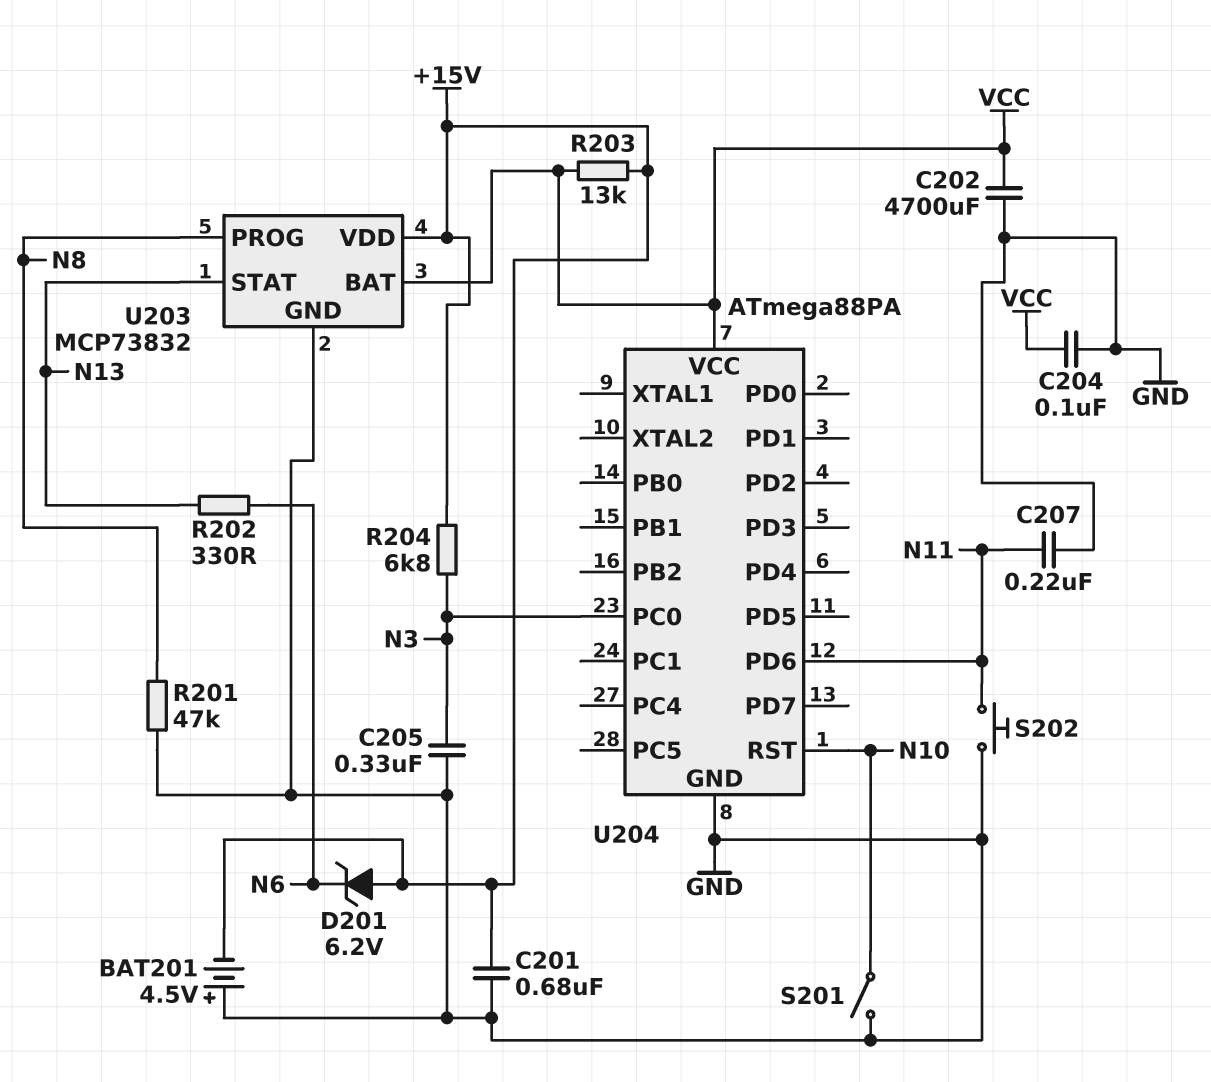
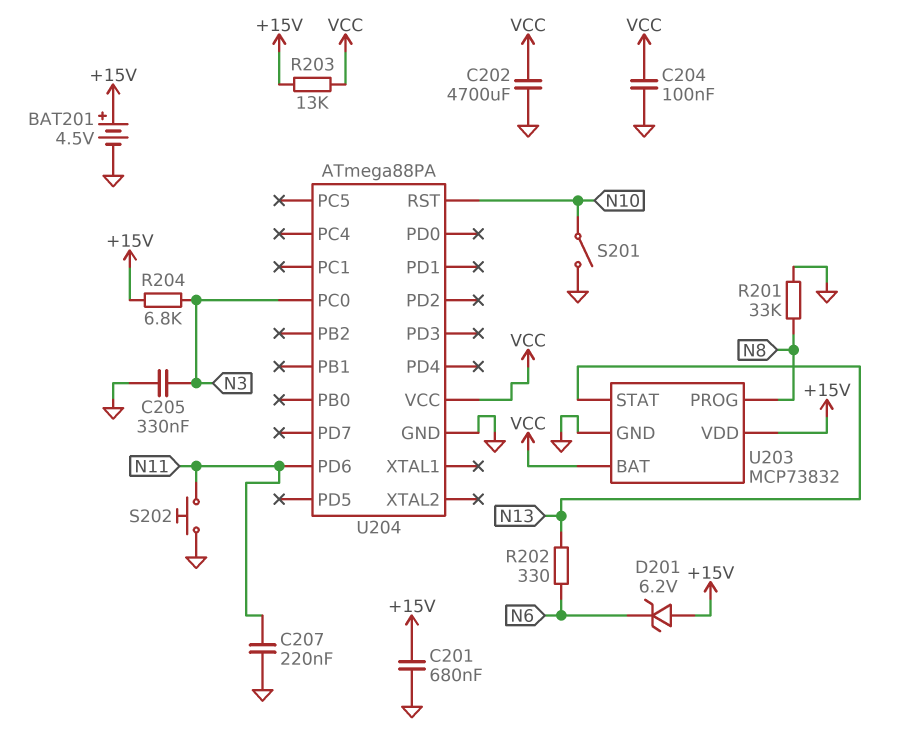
BAT201: 4.5V (plus GND, minus +15V) -> 4.5V (plus +15V, minus GND)
R201: 47k (GND, N8) -> 33k (GND, N8)

